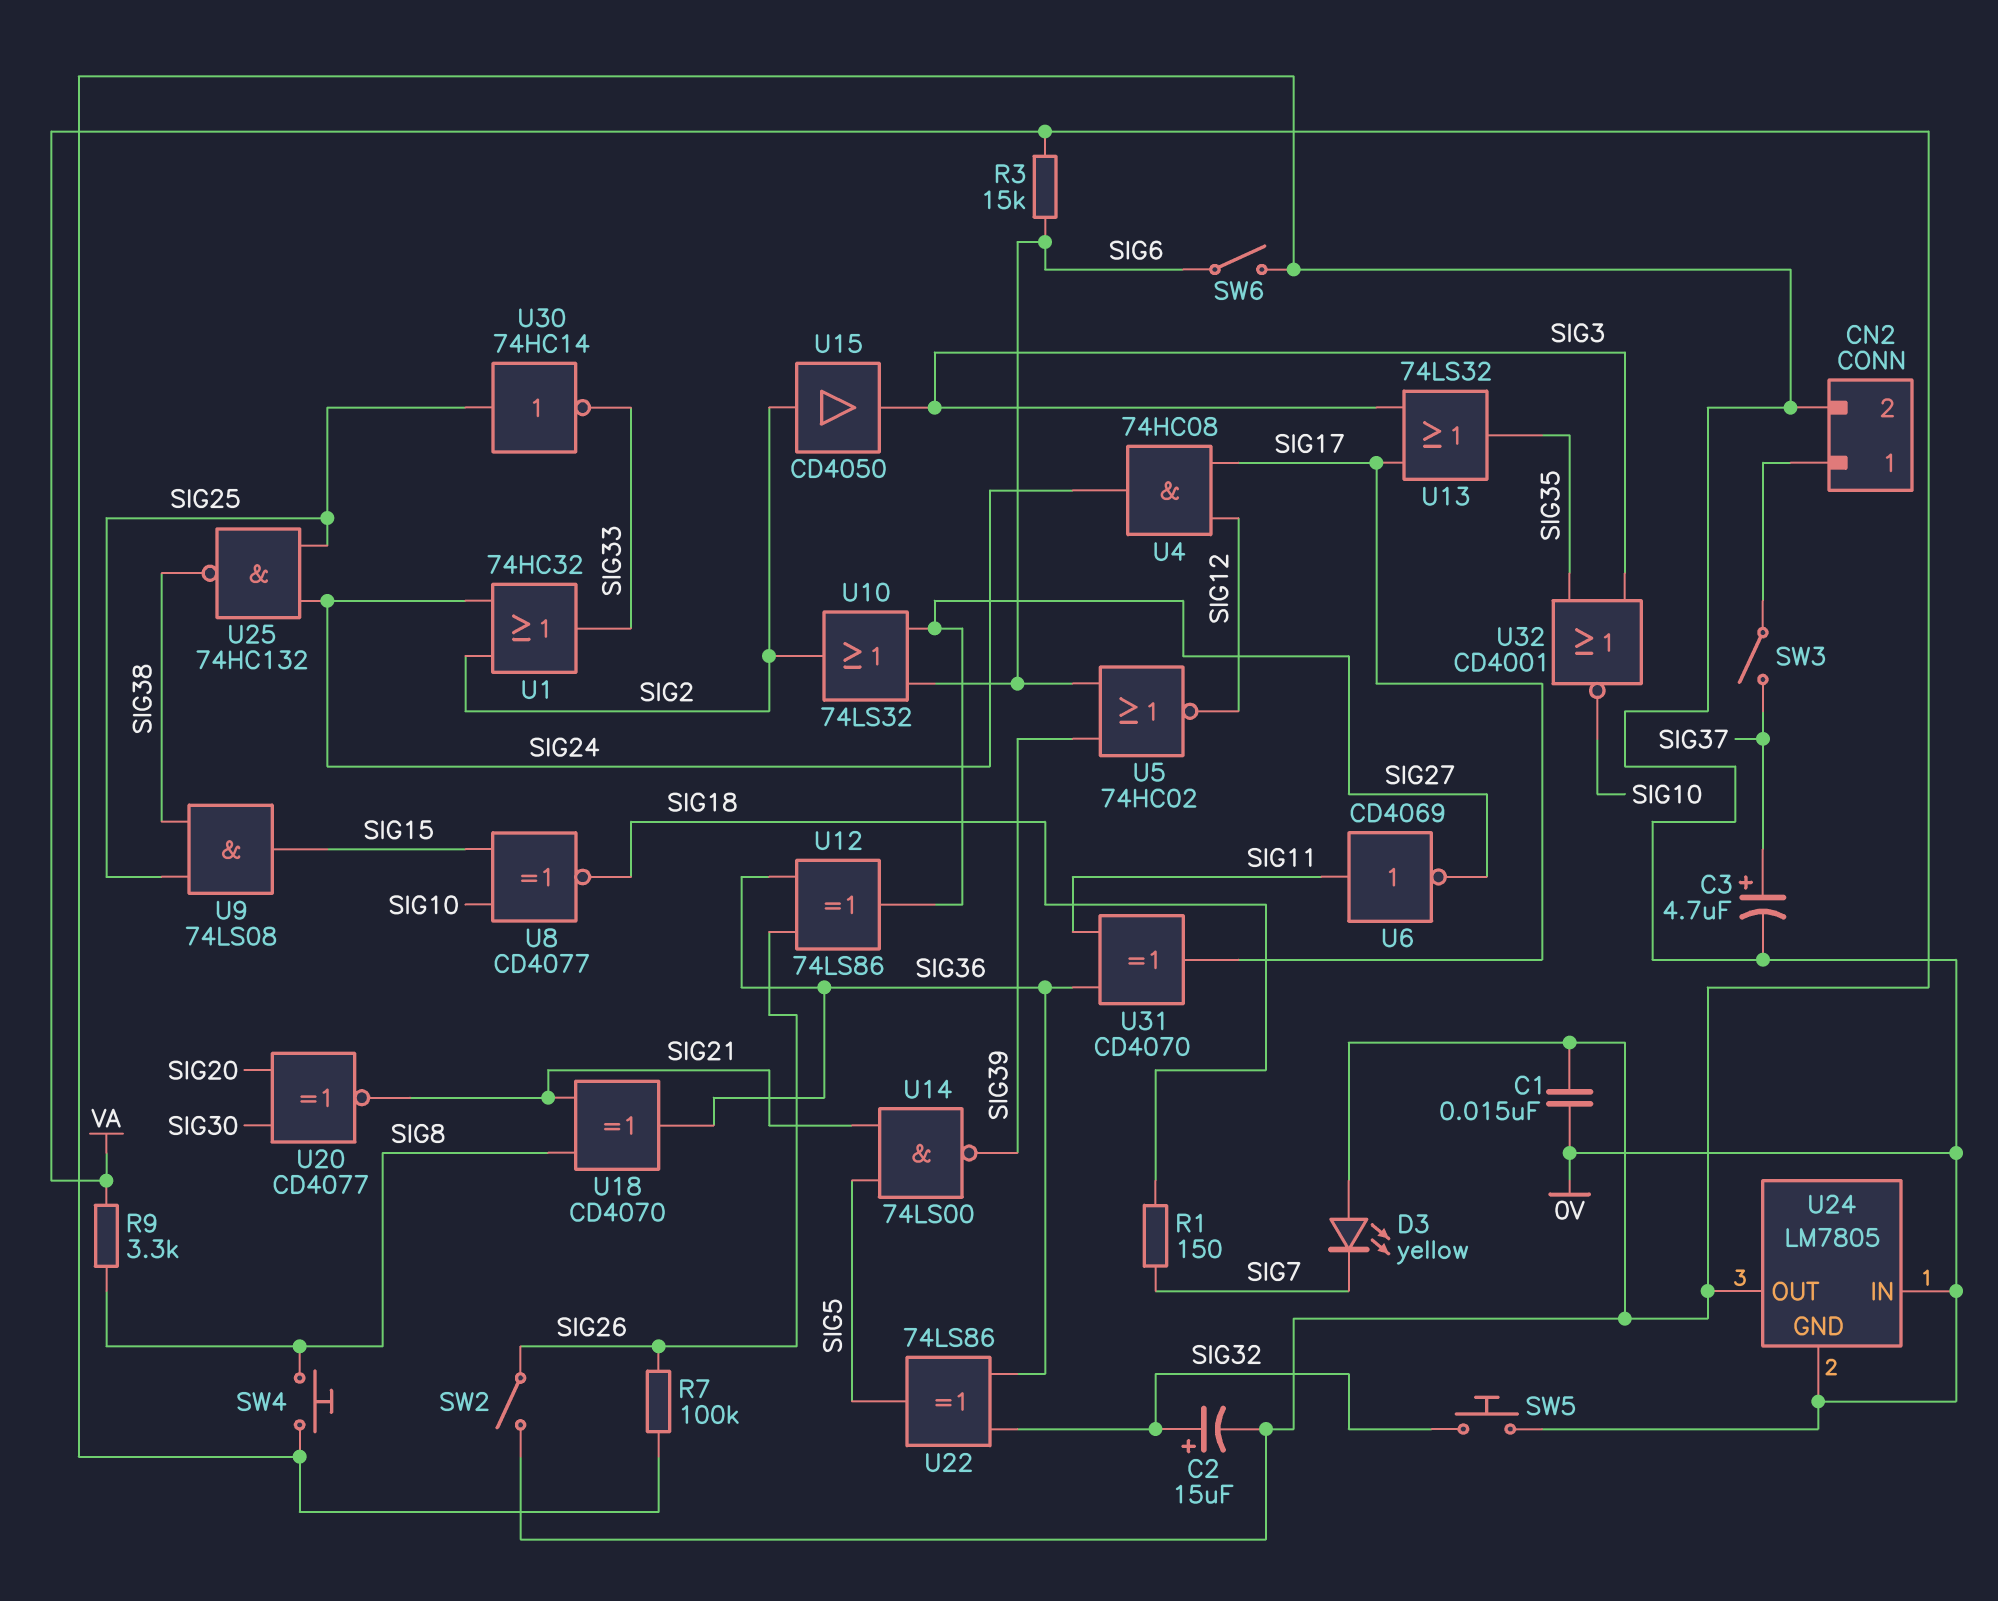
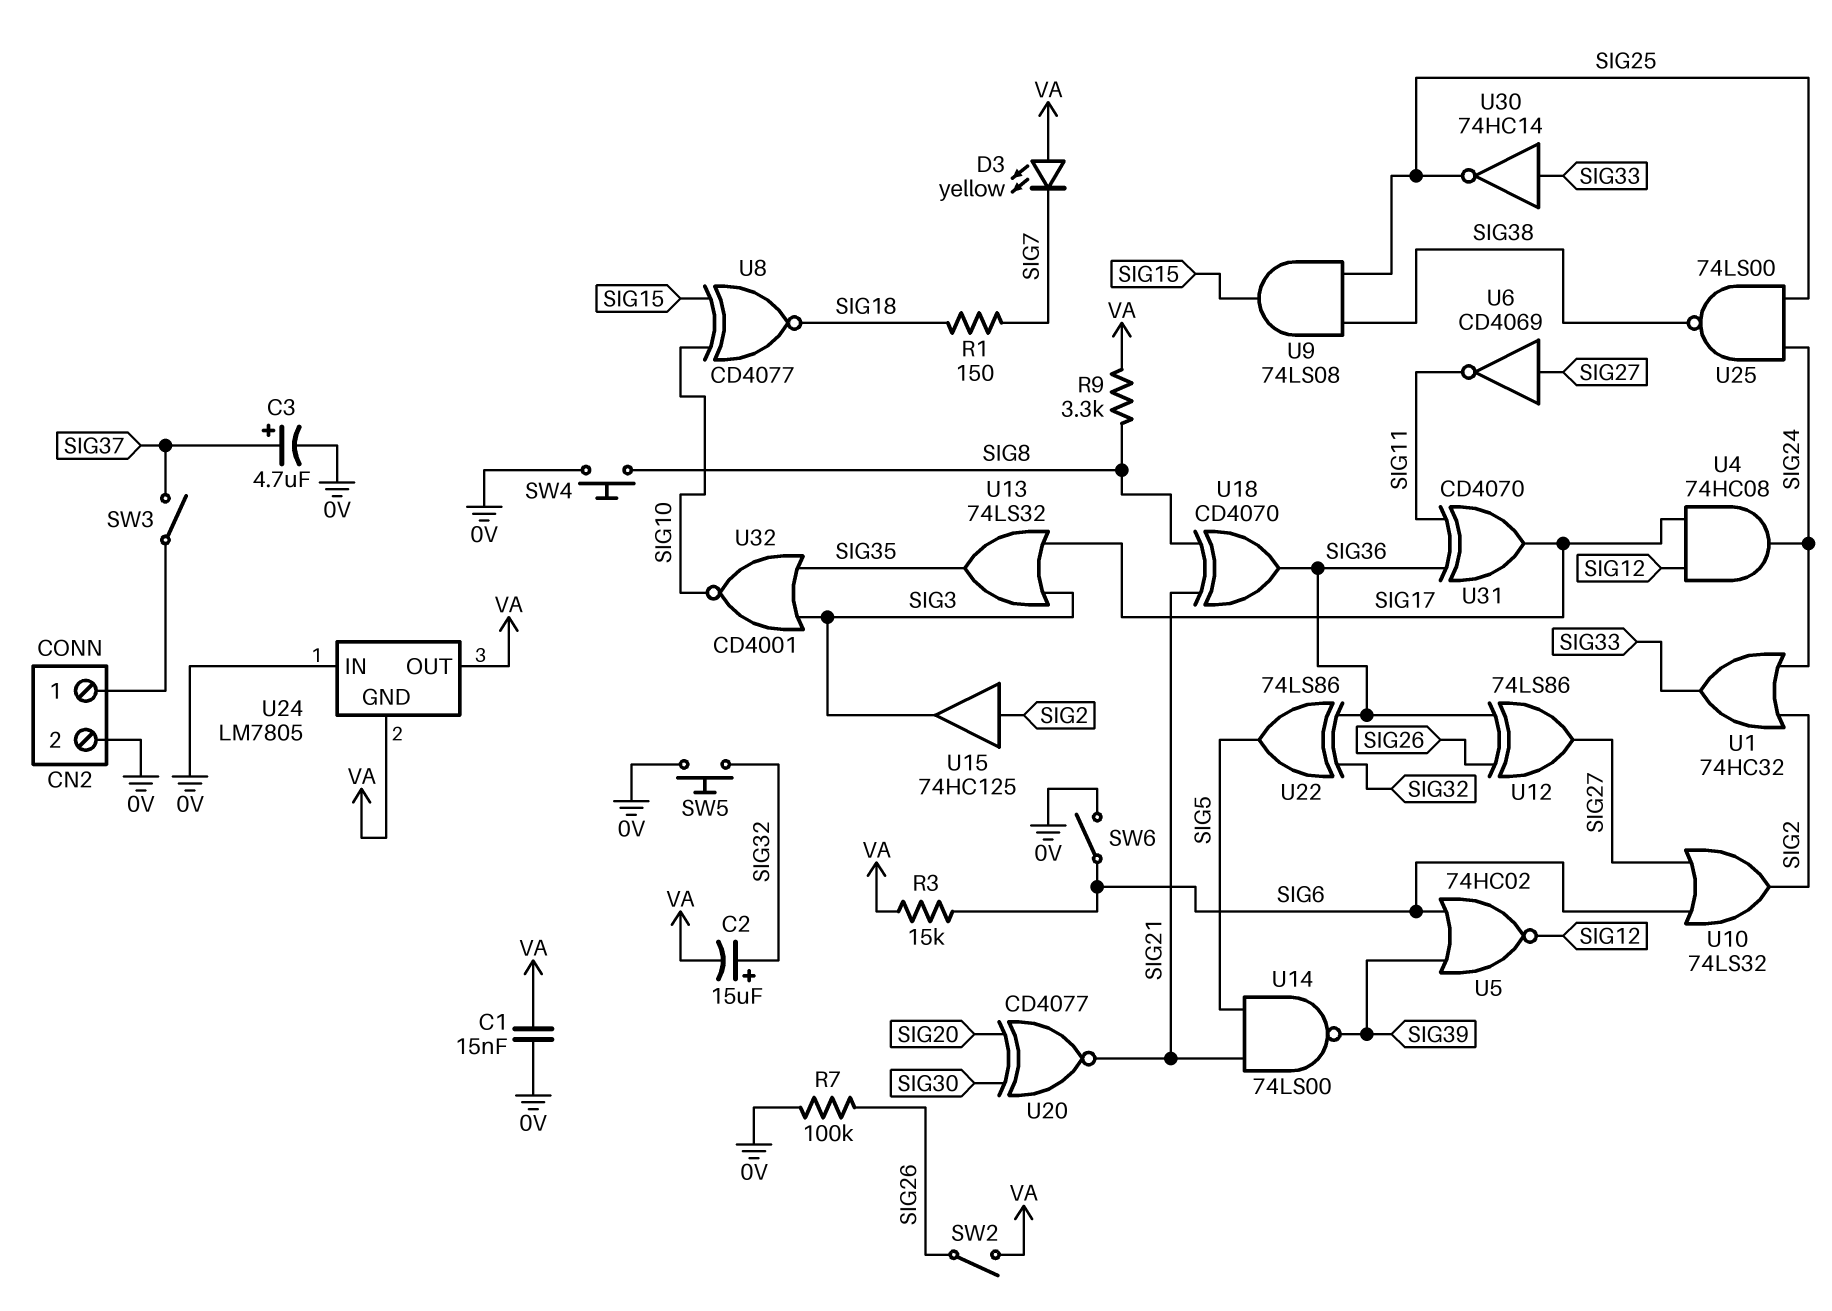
U6: NOT CD4069 (in SIG11, out SIG27) -> NOT CD4069 (in SIG27, out SIG11)
U15: buffer CD4050 (in SIG2, out SIG3) -> buffer 74HC125 (in SIG2, out SIG3)
U24 pin GND: 0V -> VA
U25: NAND 74HC132 (in SIG24, in SIG25, out SIG38) -> NAND 74LS00 (in SIG24, in SIG25, out SIG38)
U30: NOT 74HC14 (in SIG25, out SIG33) -> NOT 74HC14 (in SIG33, out SIG25)

